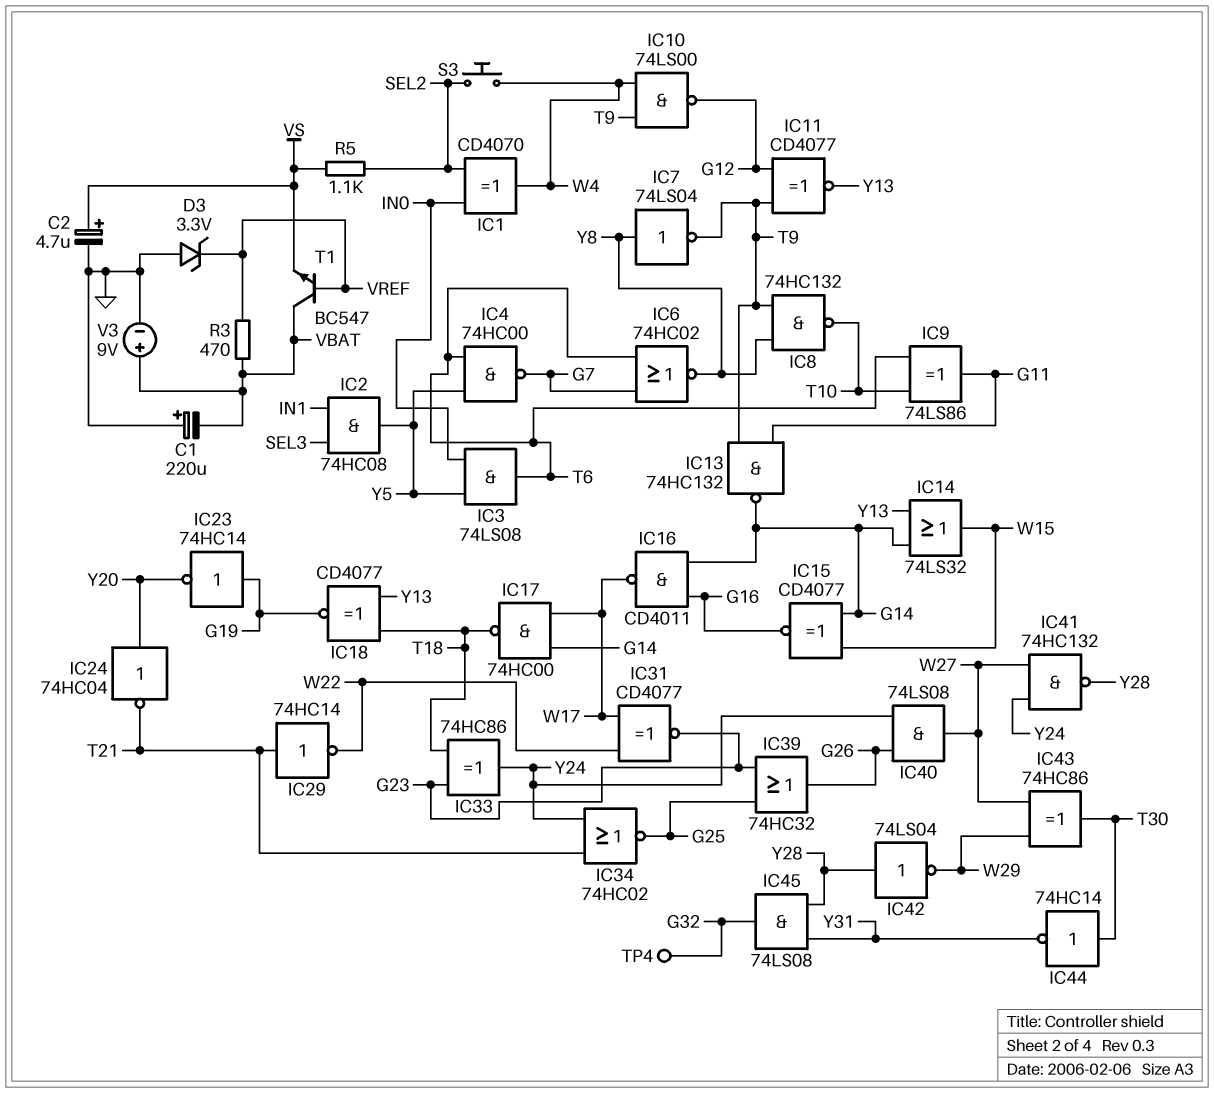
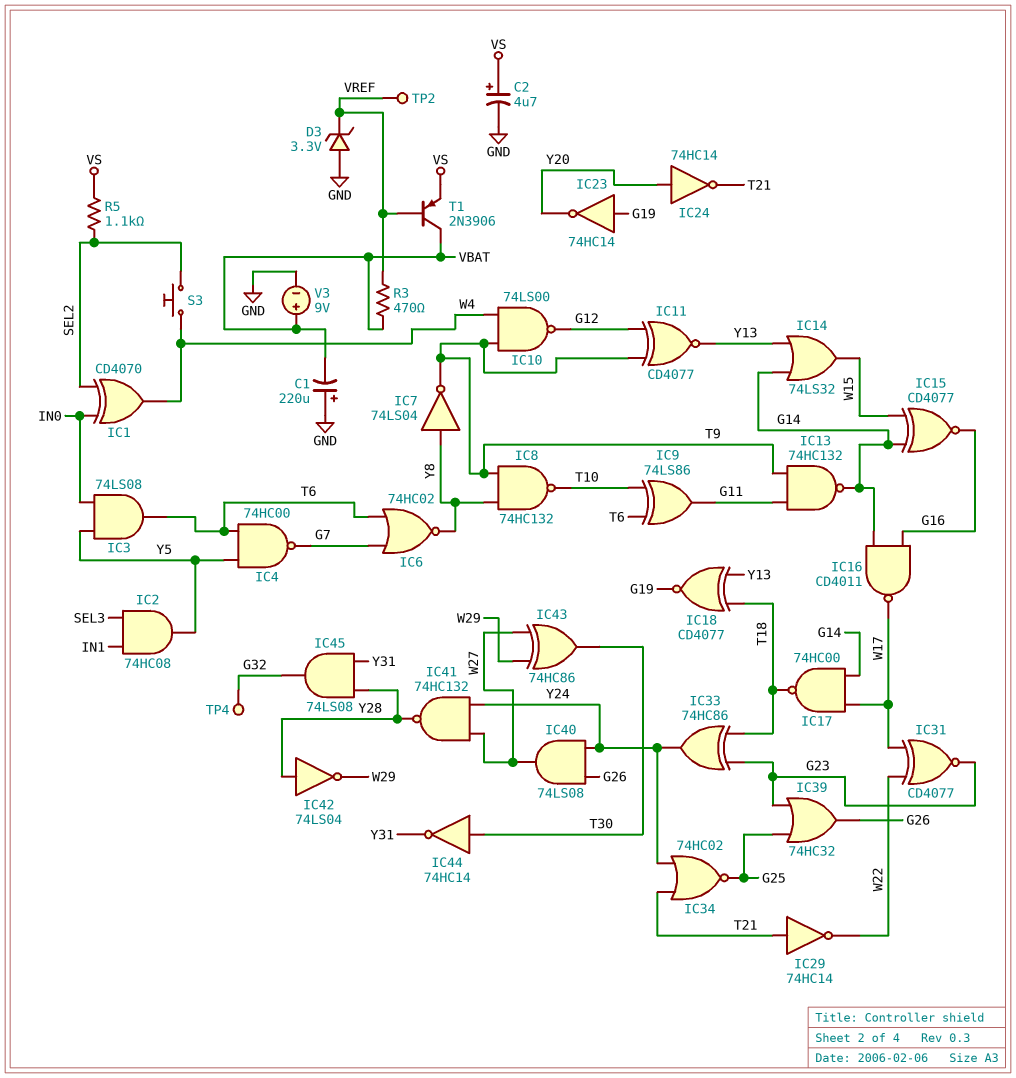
IC24: NOT 74HC04 (in Y20, out T21) -> NOT 74HC14 (in Y20, out T21)
T1: NPN BC547 (B VREF, C VBAT, E VS) -> PNP 2N3906 (B VREF, C VBAT, E VS)
TP2: none -> test point (VREF)

